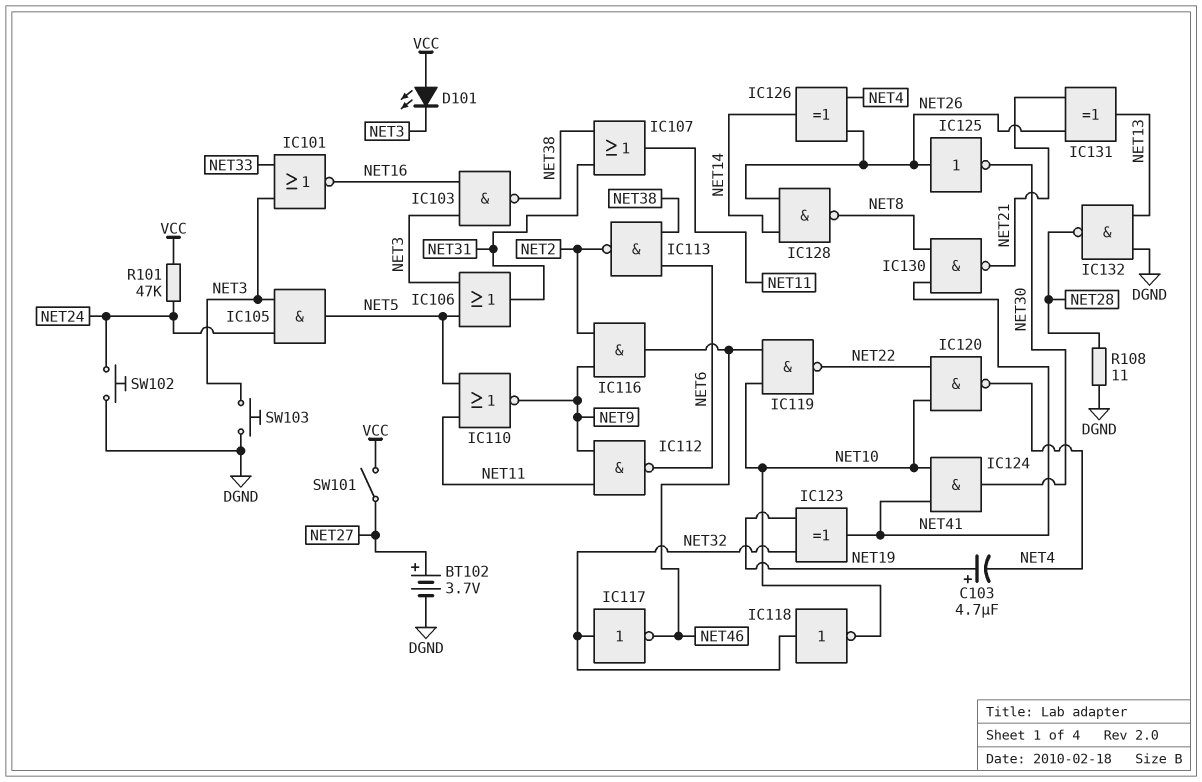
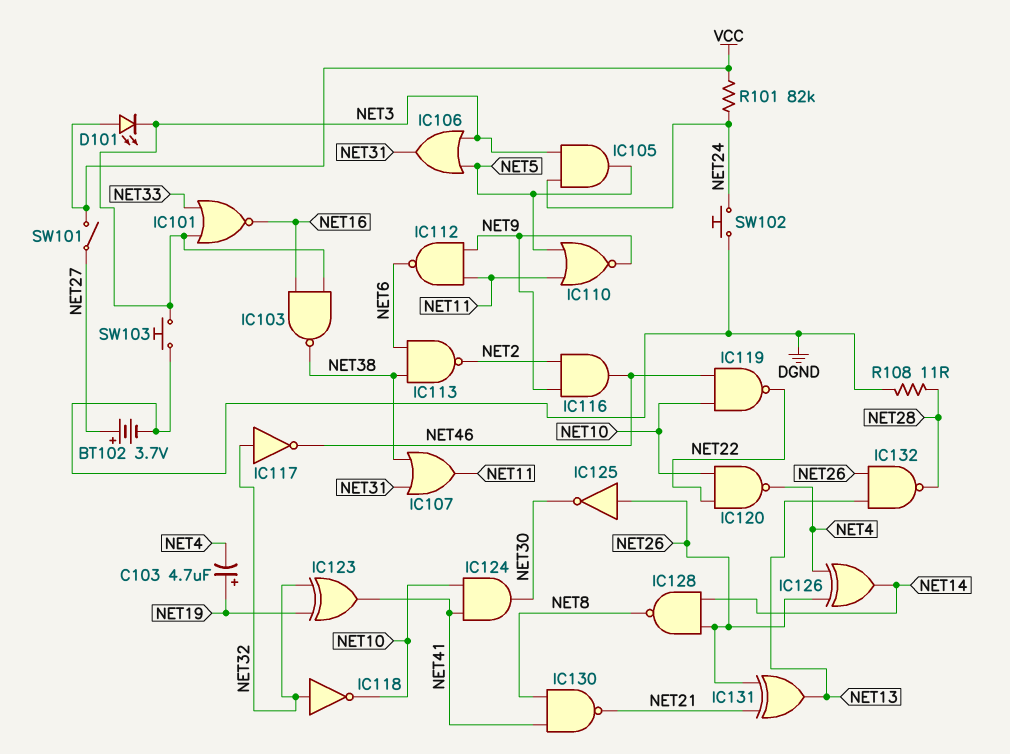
IC132: NAND (in DGND, in NET13, out NET28) -> NAND (in NET13, in NET26, out NET28)
R101: 47k (NET24, VCC) -> 82k (NET24, VCC)

